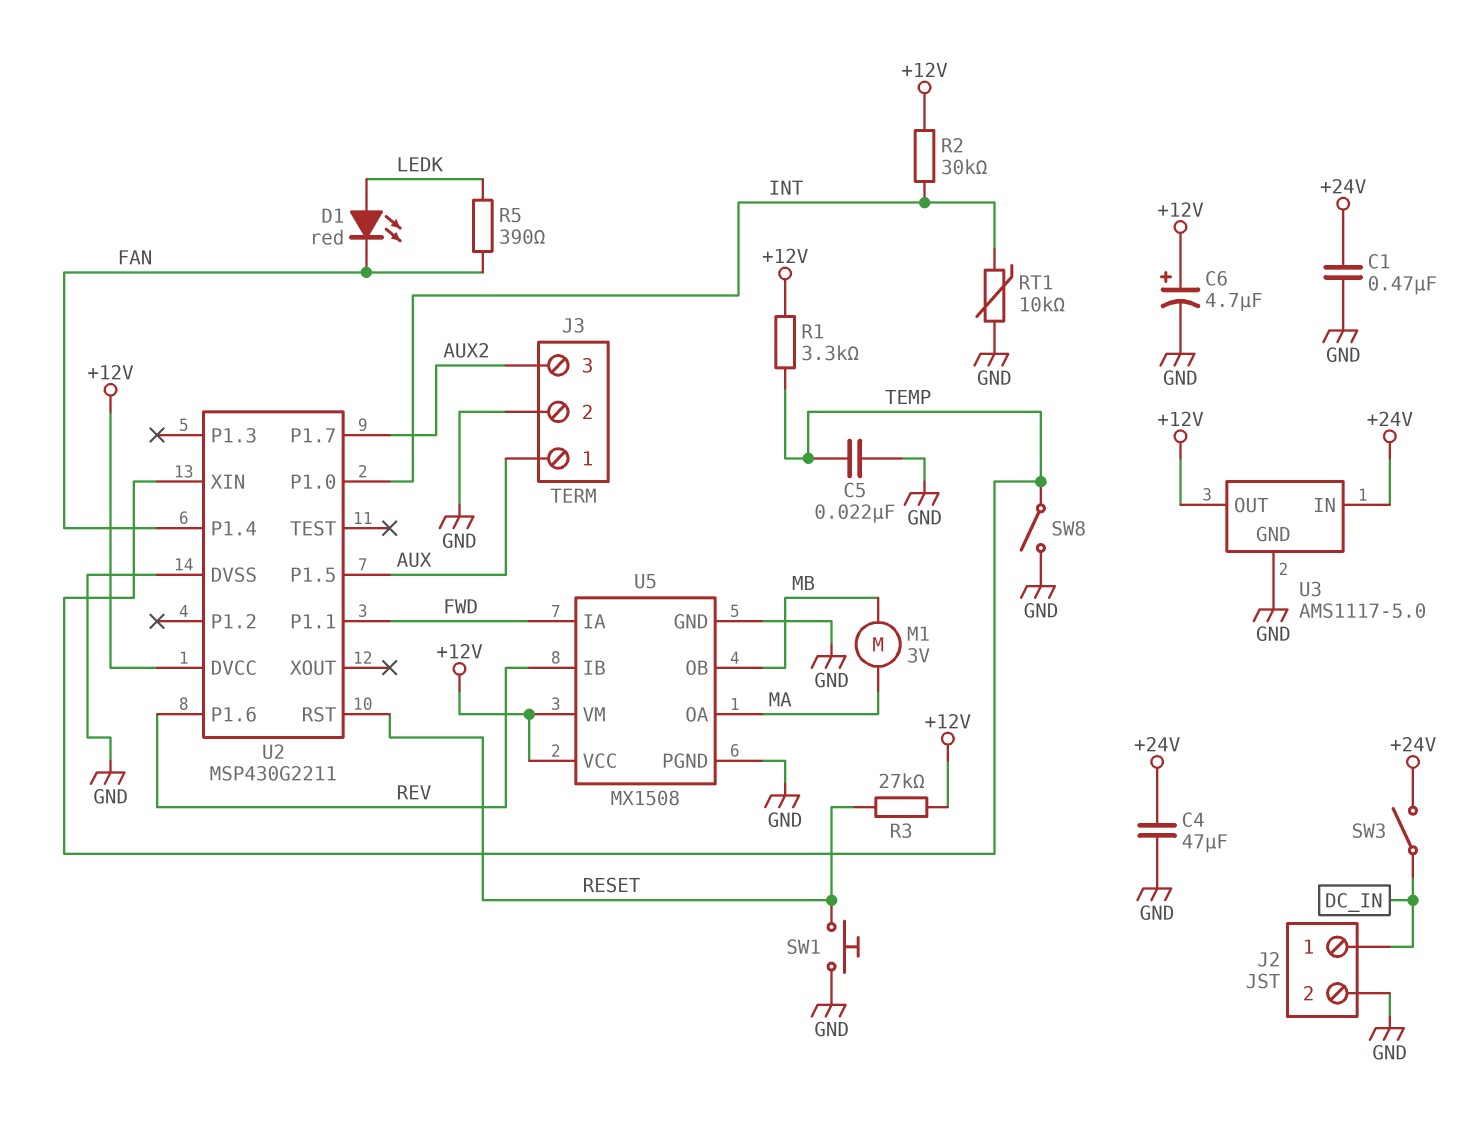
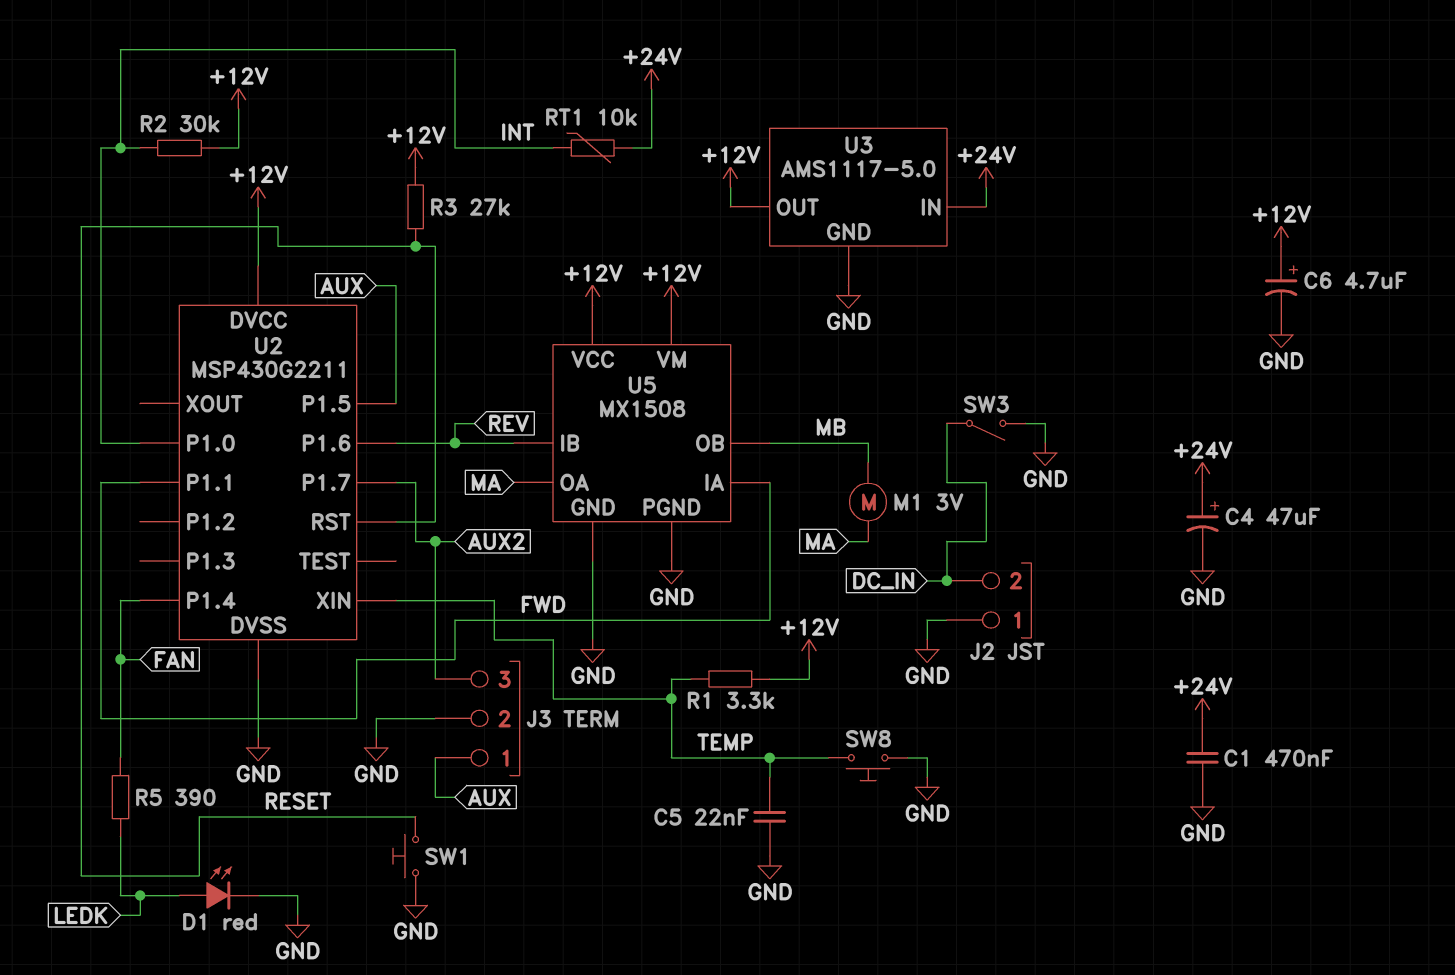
C4: 47uF (+24V, GND) -> 47uF (plus +24V, minus GND)
D1: LED red (A LEDK, K FAN) -> LED red (A LEDK, K GND)
J2 pin 1: DC_IN -> GND
J2 pin 2: GND -> DC_IN
RT1: 10k (GND, INT) -> 10k (+24V, INT)
SW3: switch (+24V, DC_IN) -> switch (DC_IN, GND)
SW8: switch (GND, TEMP) -> button (GND, TEMP)

